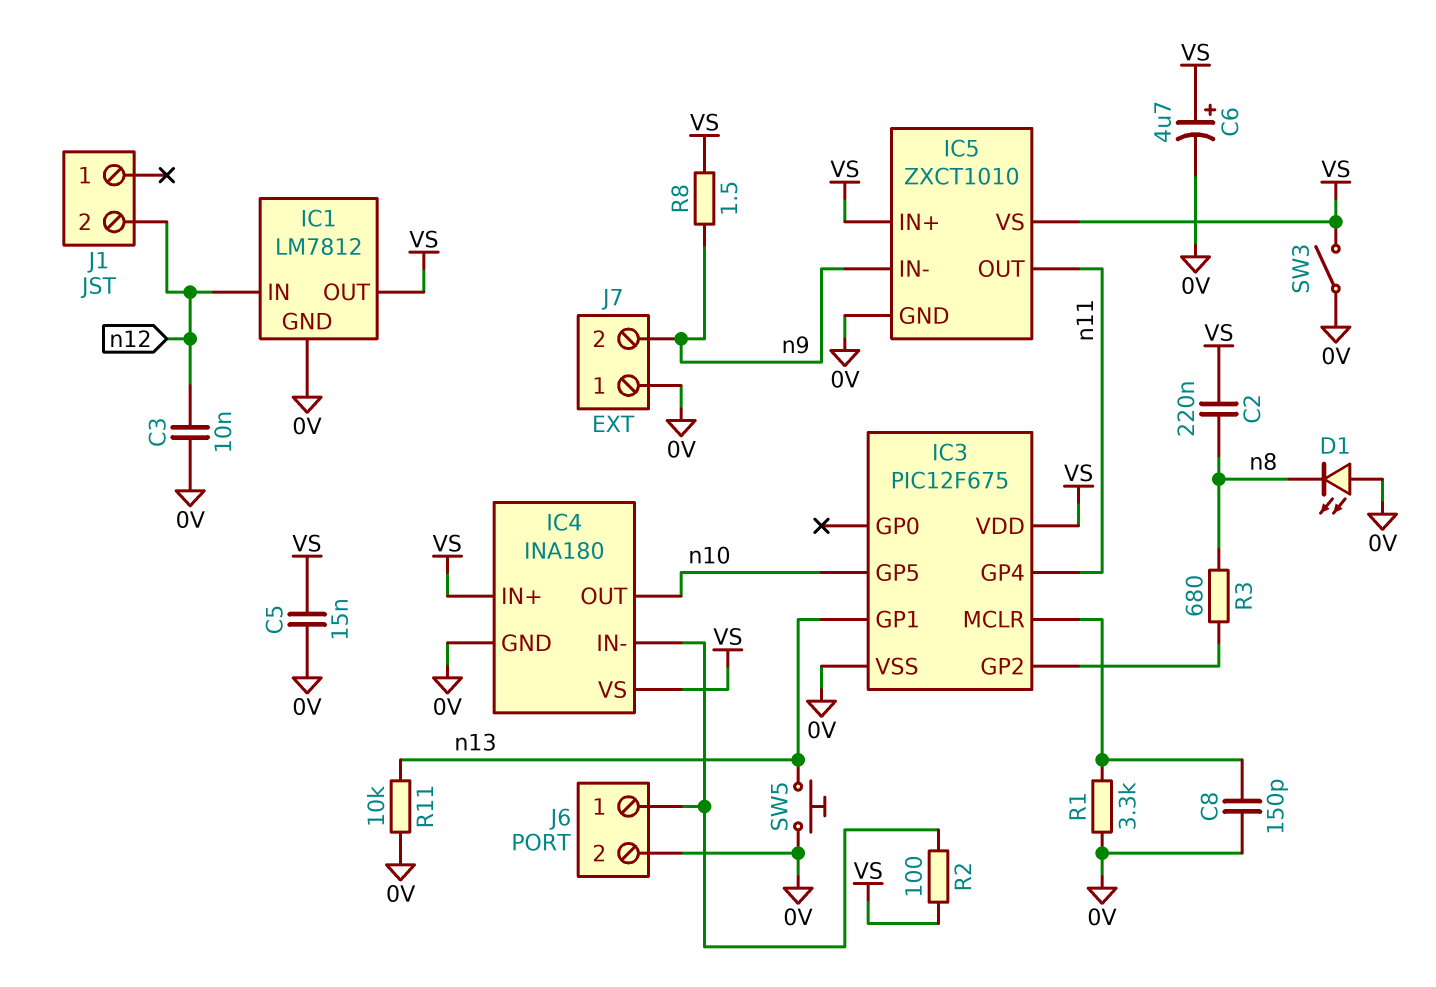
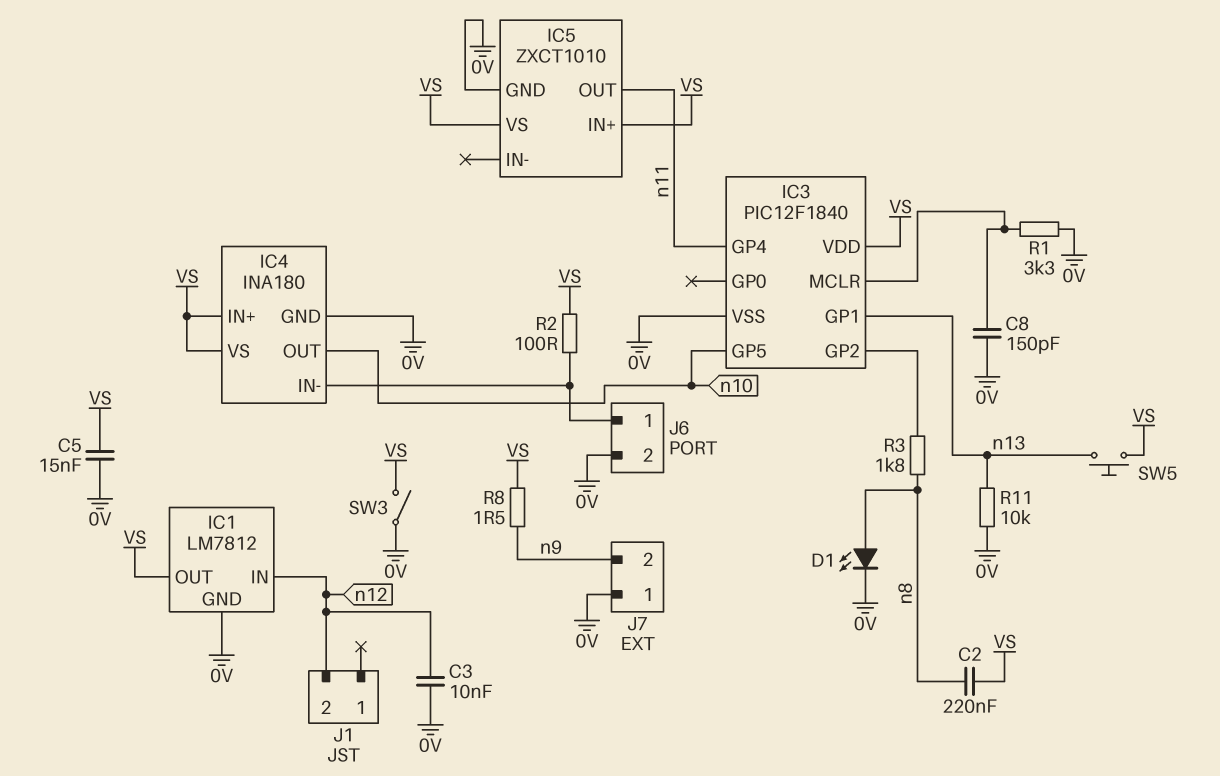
C6: 4.7uF (plus VS, minus 0V) -> none
D1: LED (A 0V, K n8) -> LED (A n8, K 0V)
IC3: PIC12F675 -> PIC12F1840
IC5 pin IN-: n9 -> none
R3: 680 (IC3/GP2, n8) -> 1.8k (IC3/GP2, n8)
SW5: button (0V, n13) -> button (VS, n13)

